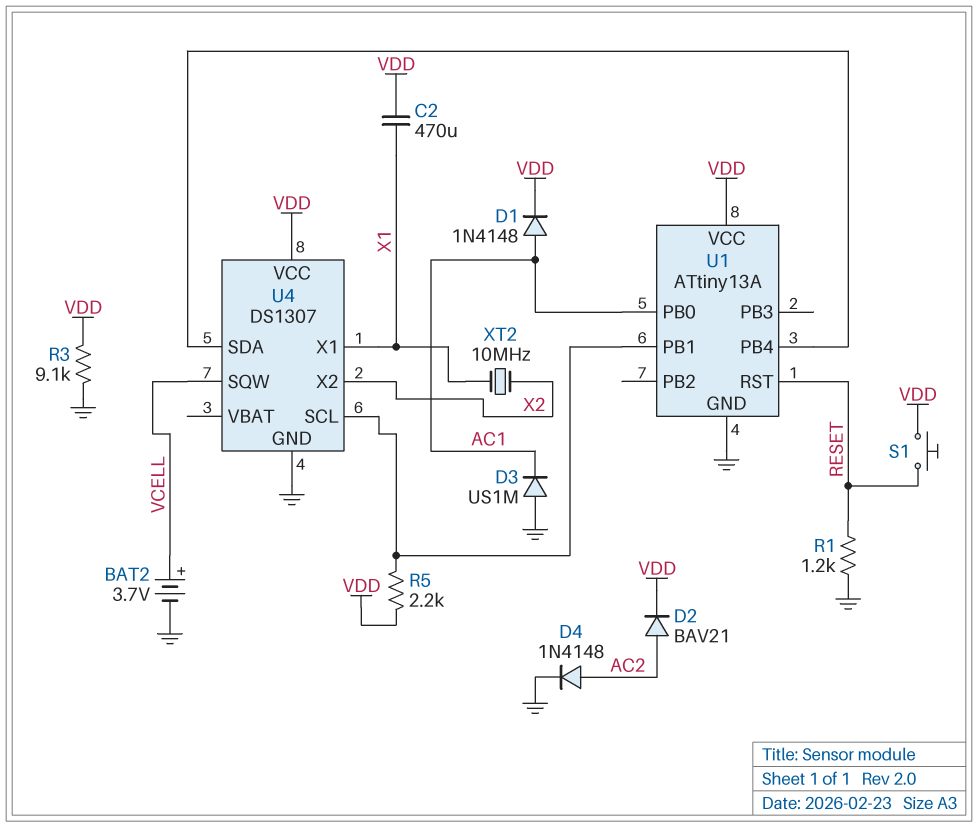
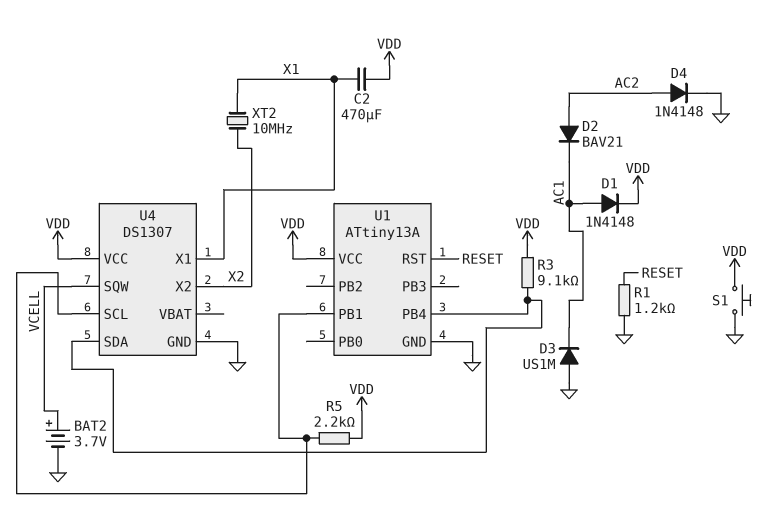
D2: diode BAV21 (A AC2, K VDD) -> diode BAV21 (A AC2, K AC1)
R3: 9.1k (GND, VDD) -> 9.1k (U1/PB4, VDD)
S1: button (RESET, VDD) -> button (GND, VDD)
U1 pin PB0: AC1 -> none

